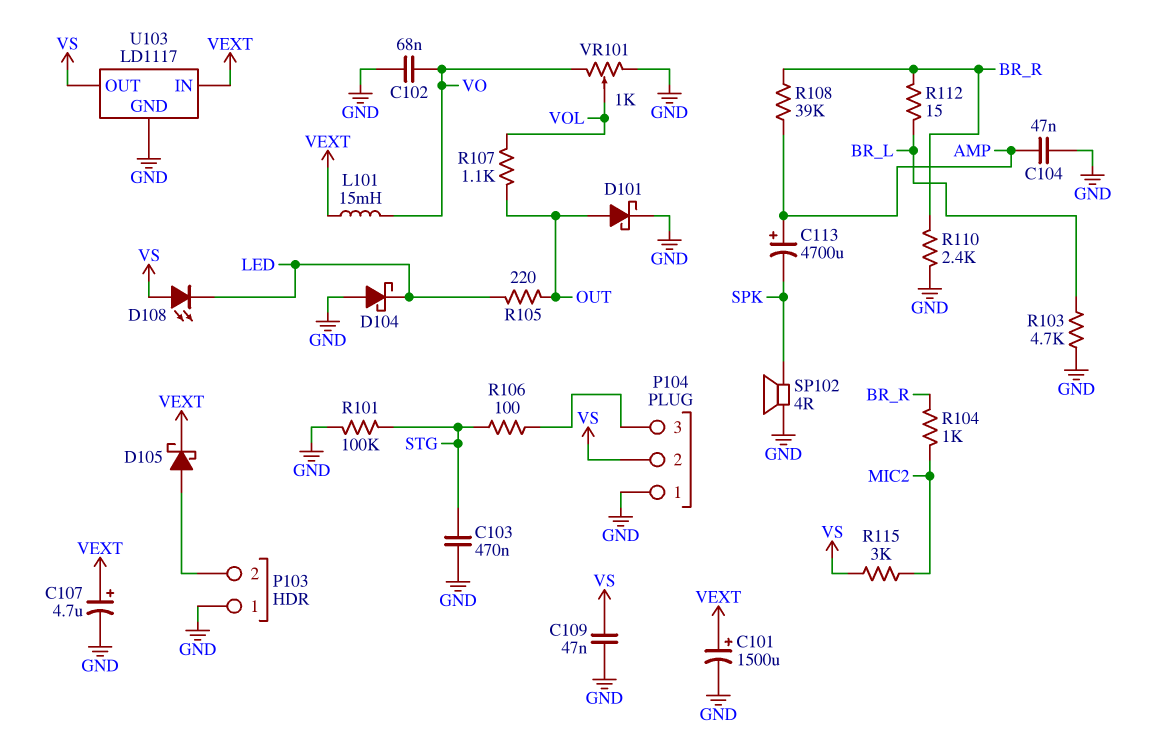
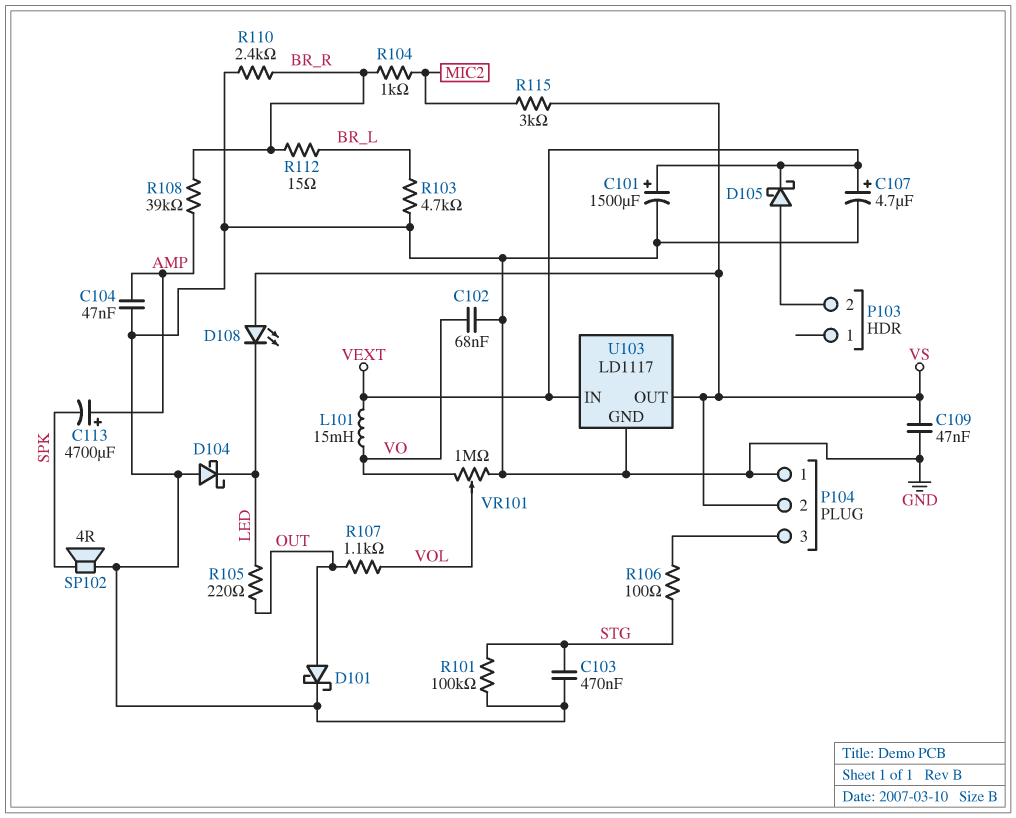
P103 pin 1: GND -> none
VR101: 1k (GND, VO, wiper VOL) -> 1M (GND, VO, wiper VOL)

